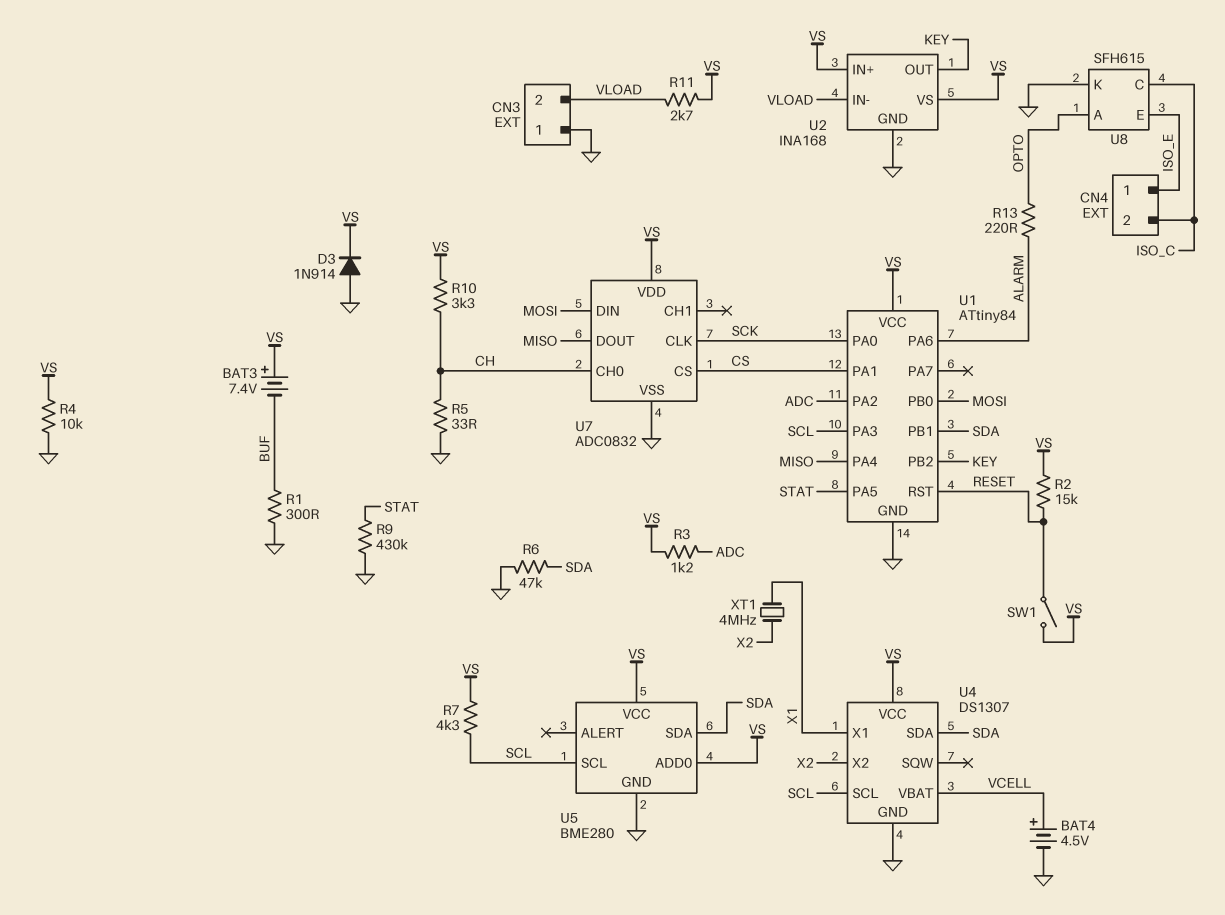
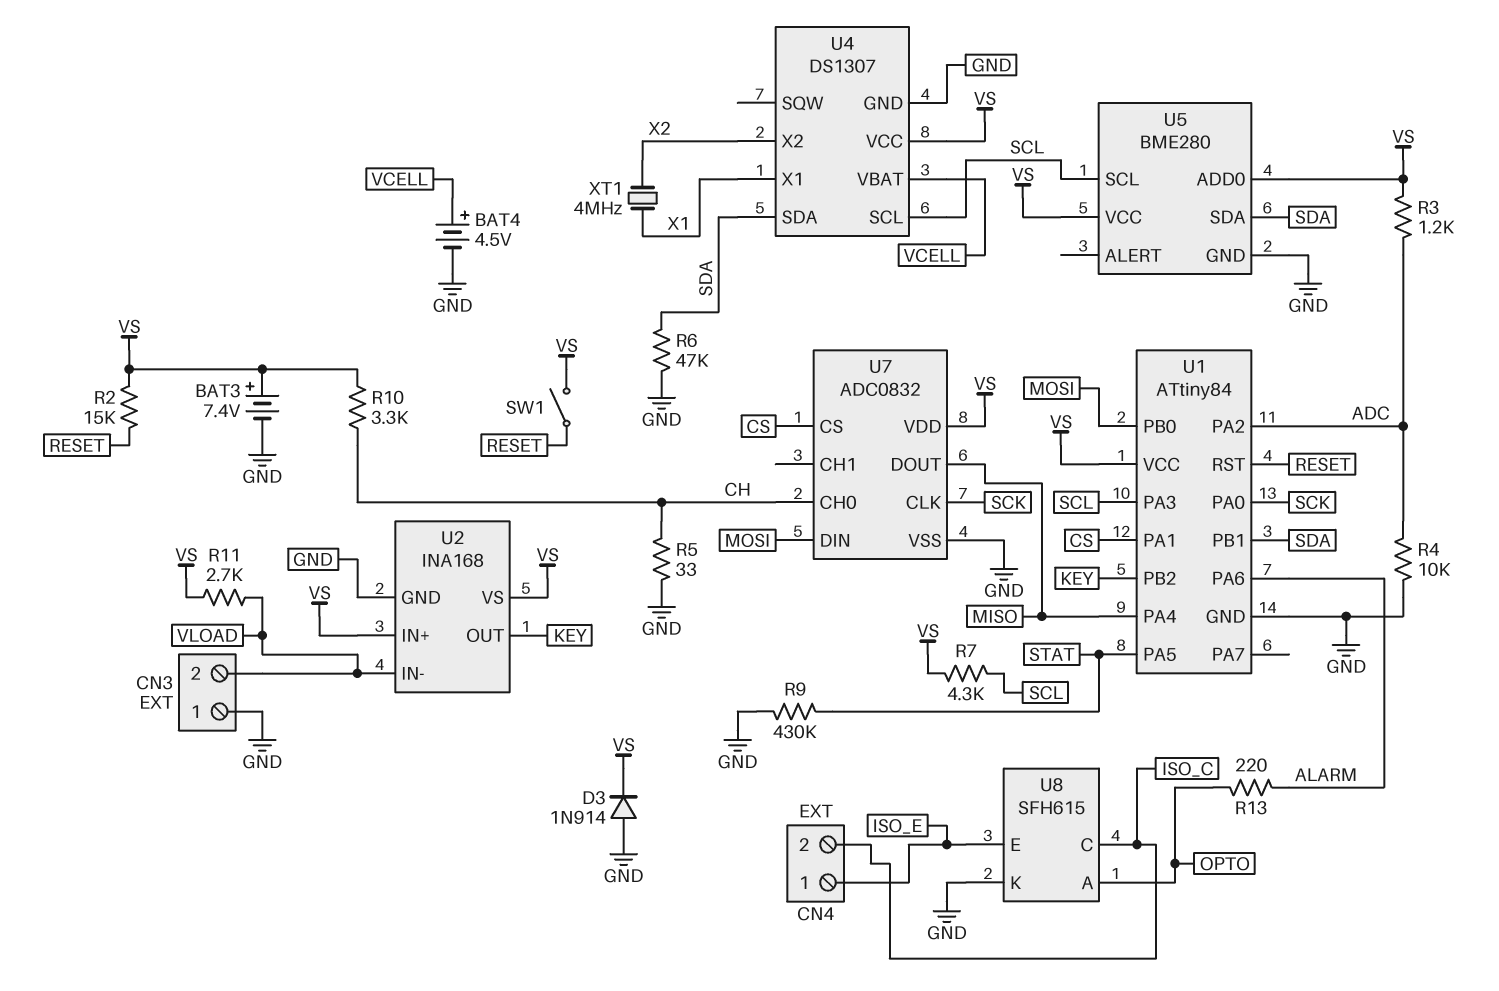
BAT3: 7.4V (plus VS, minus BUF) -> 7.4V (plus VS, minus GND)
R1: 300 (BUF, GND) -> none
R4: 10k (GND, VS) -> 10k (ADC, GND)

